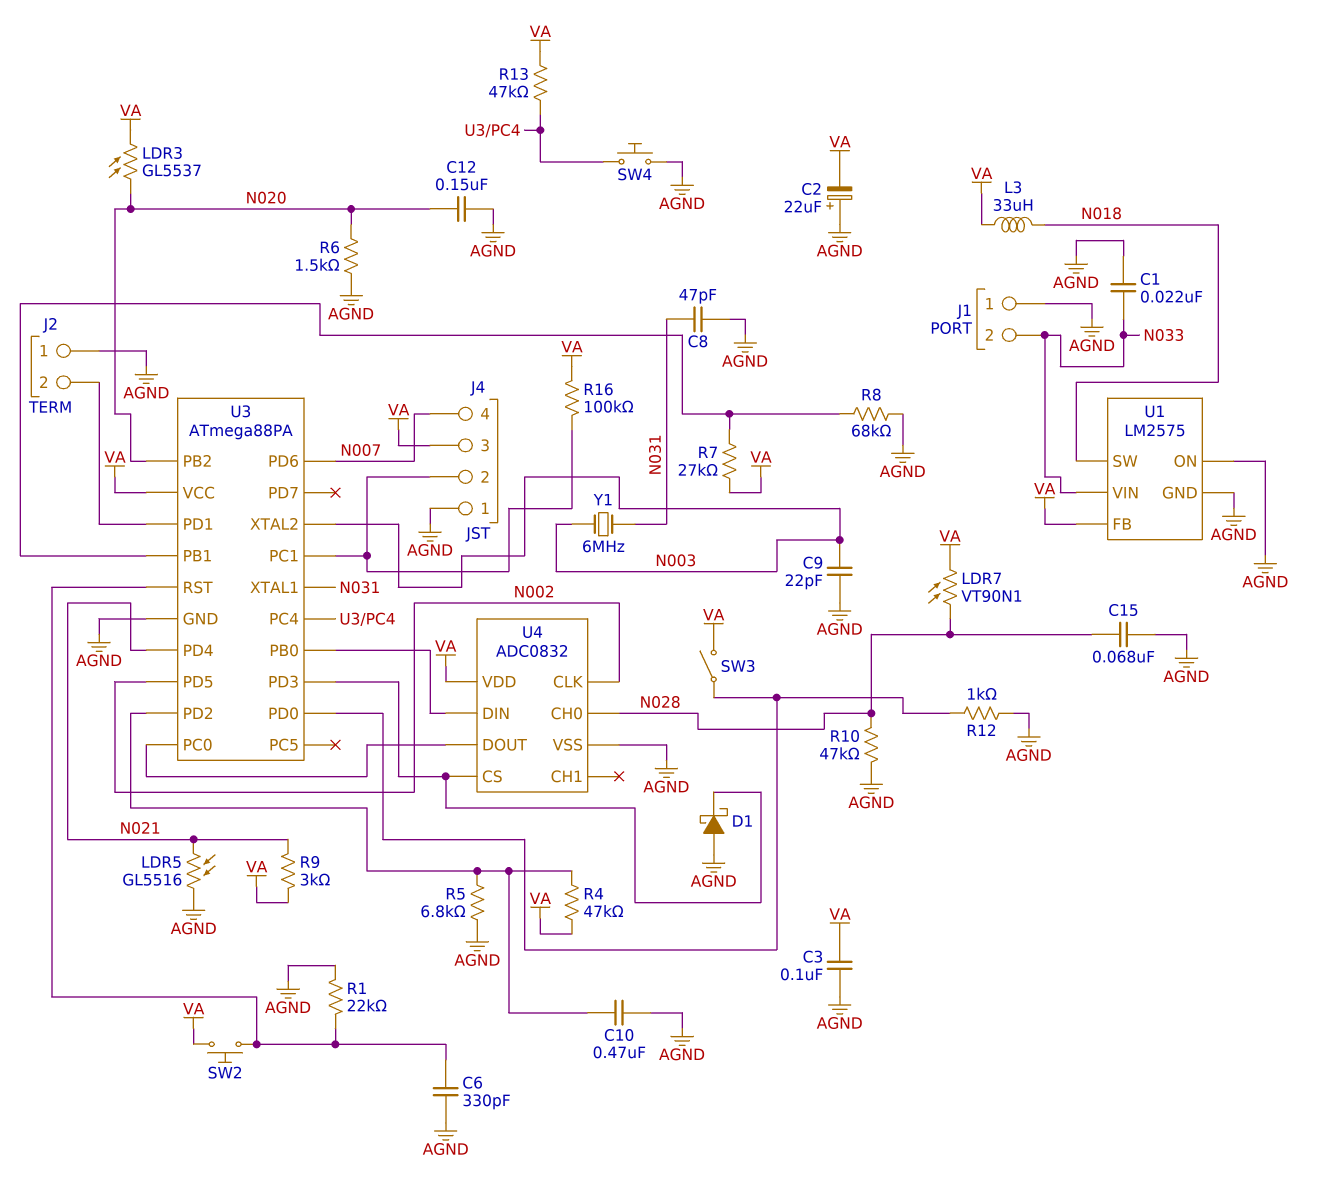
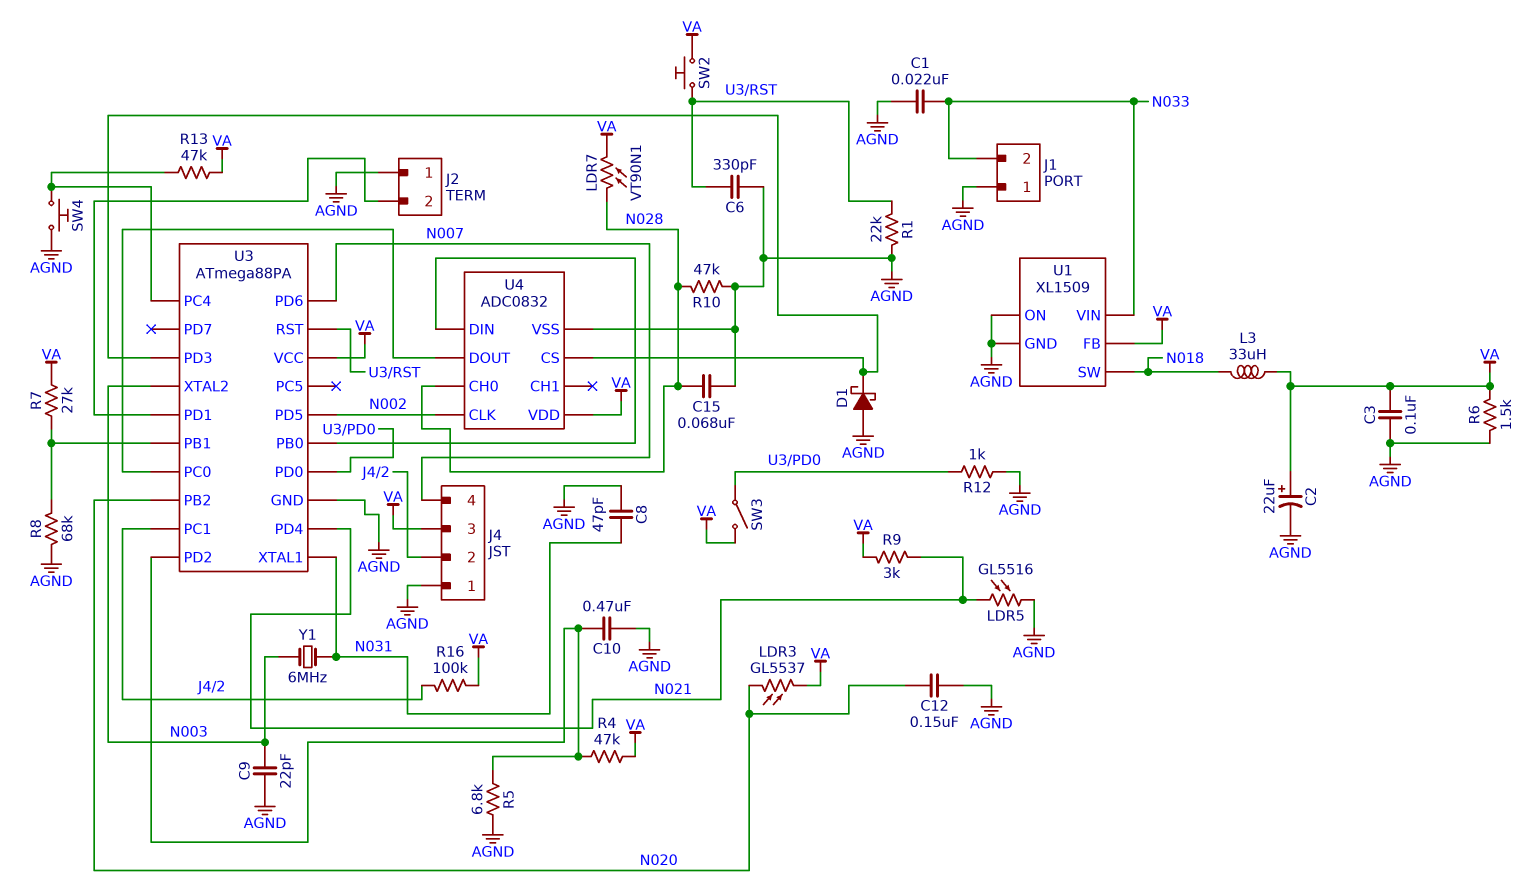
C2: 22uF (plus AGND, minus VA) -> 22uF (plus VA, minus AGND)
R6: 1.5k (AGND, N020) -> 1.5k (AGND, VA)
U1: LM2575 -> XL1509

